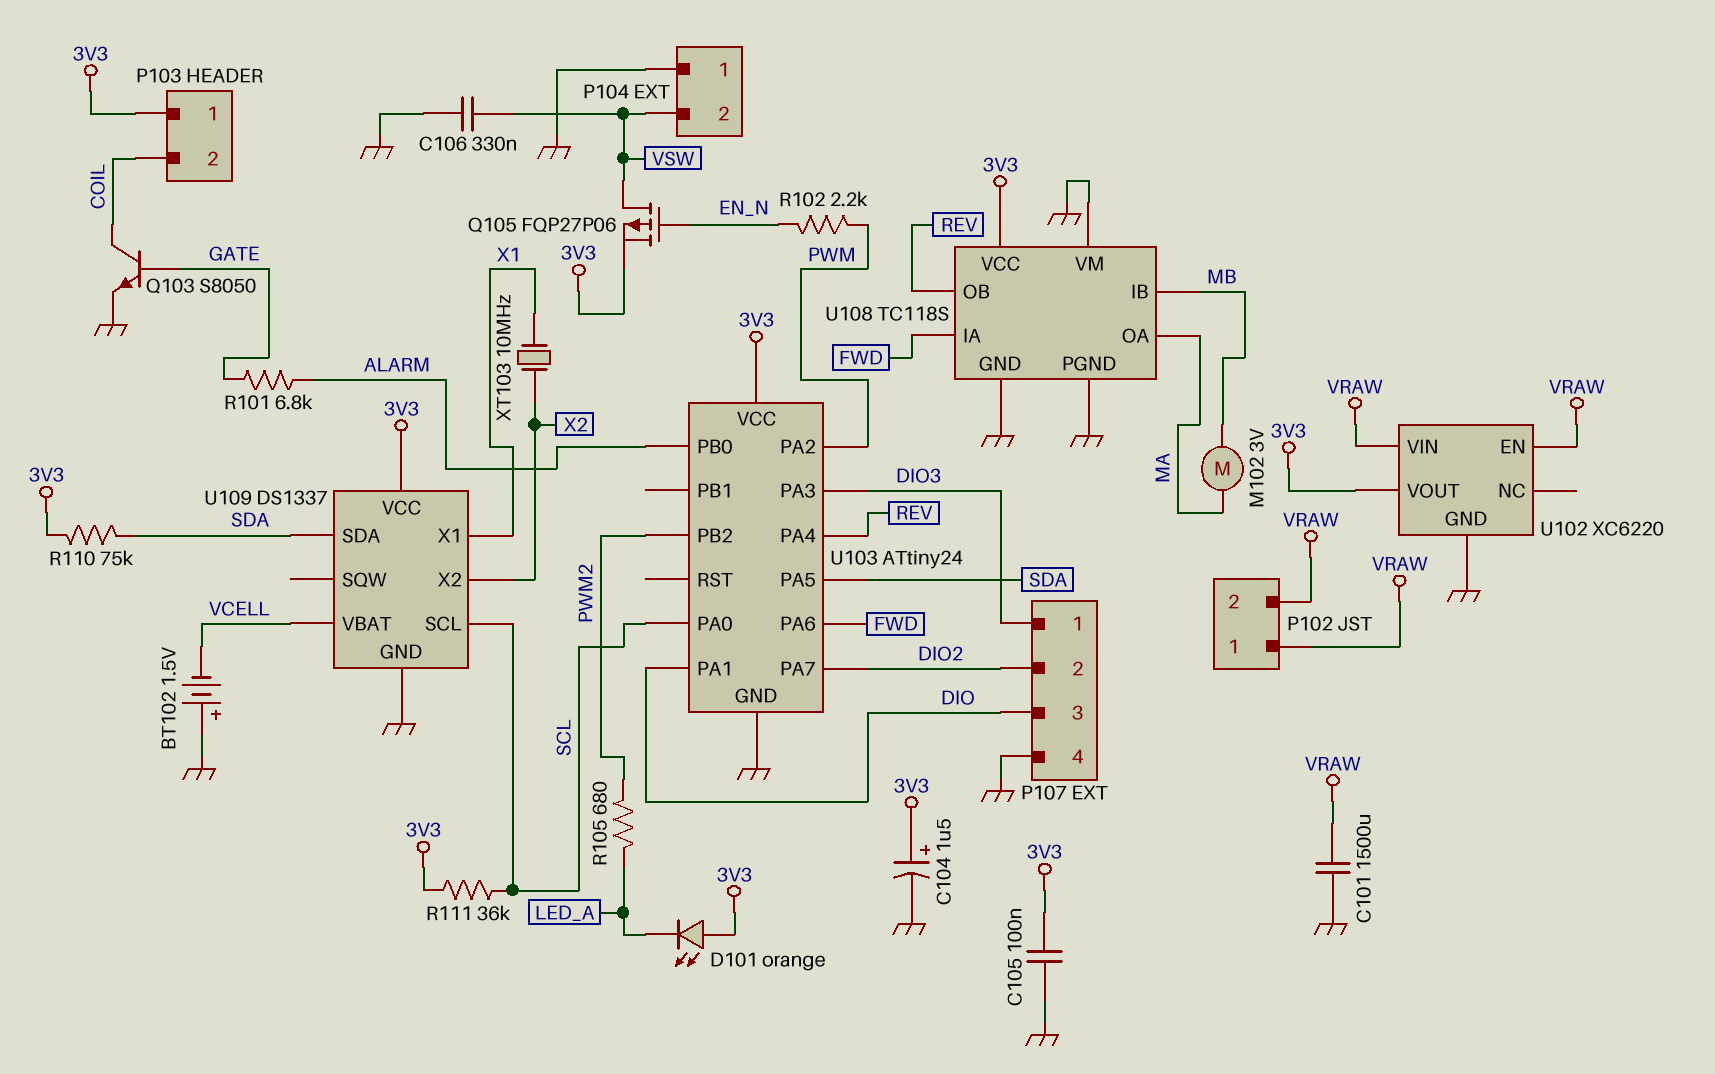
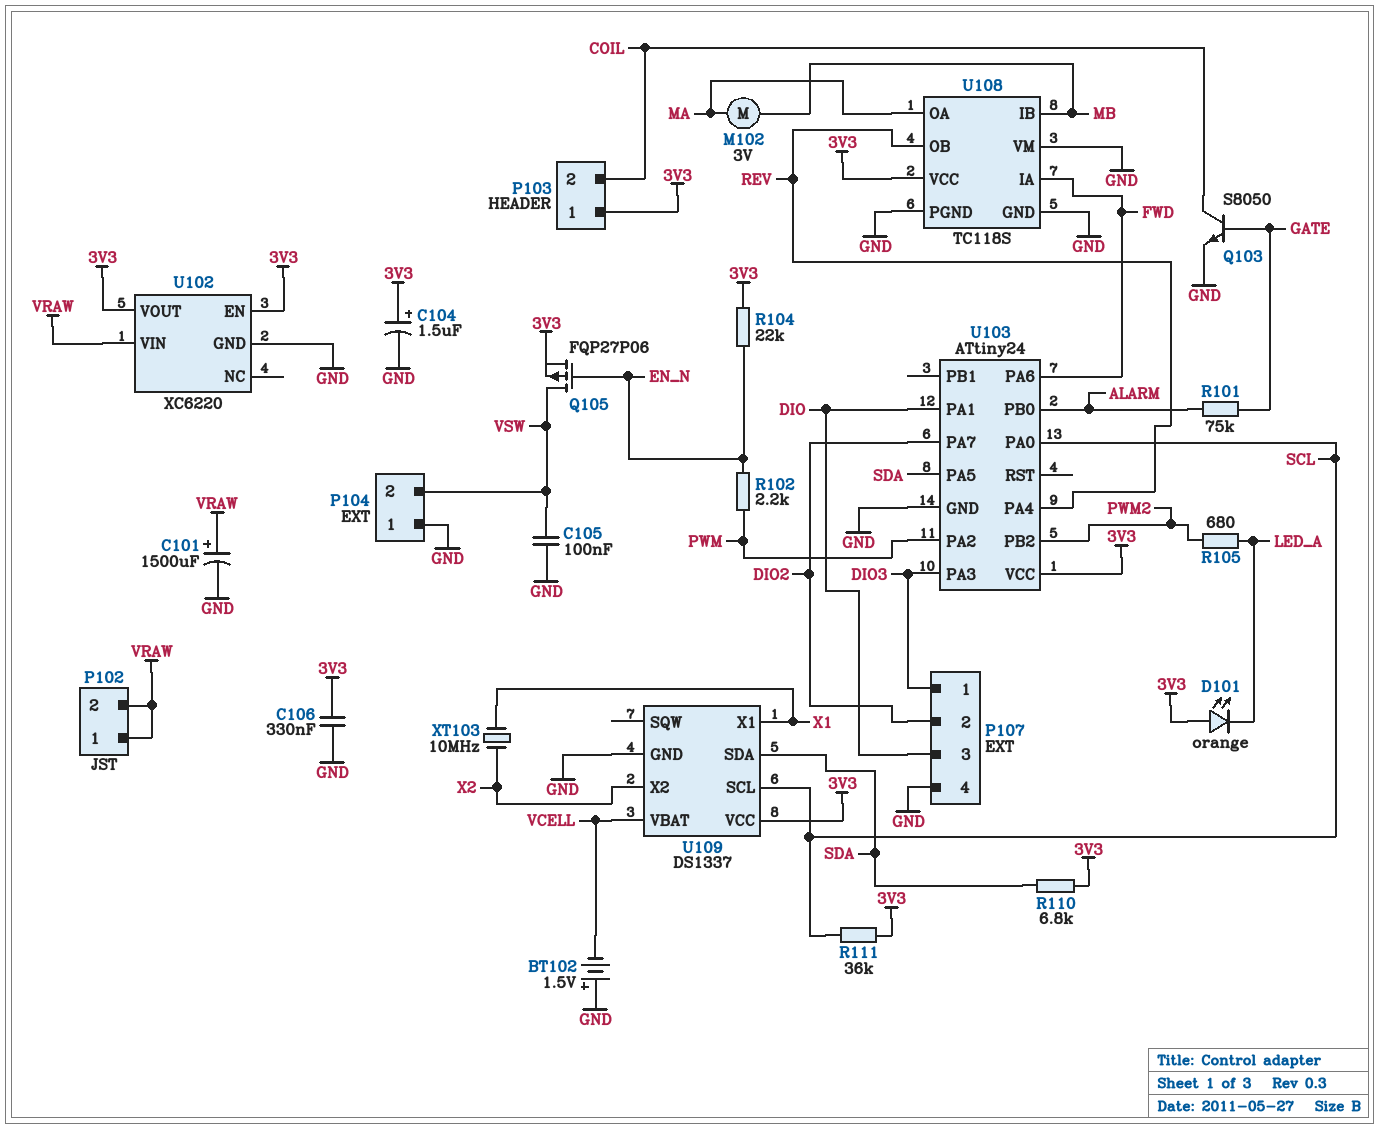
C101: 1500uF (GND, VRAW) -> 1500uF (plus VRAW, minus GND)
C105: 100nF (3V3, GND) -> 100nF (GND, VSW)
C106: 330nF (GND, VSW) -> 330nF (3V3, GND)
R101: 6.8k (ALARM, GATE) -> 75k (ALARM, GATE)
R104: none -> 22k (3V3, EN_N)
R110: 75k (3V3, SDA) -> 6.8k (3V3, SDA)
U102 pin EN: VRAW -> 3V3

